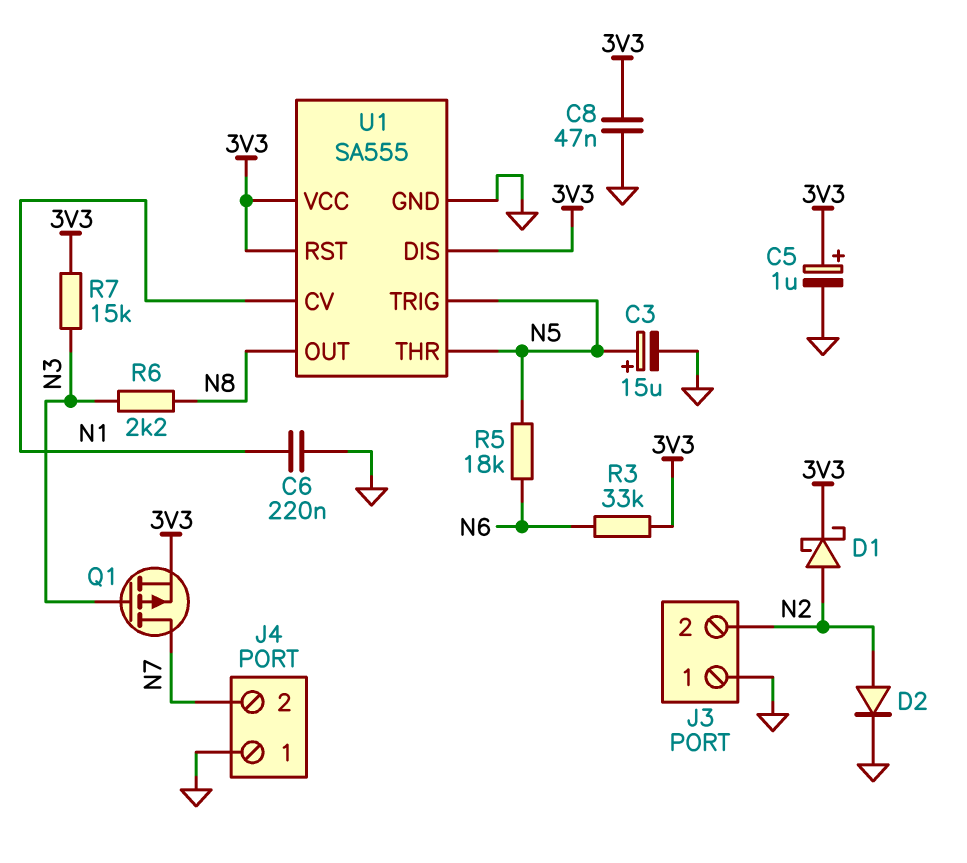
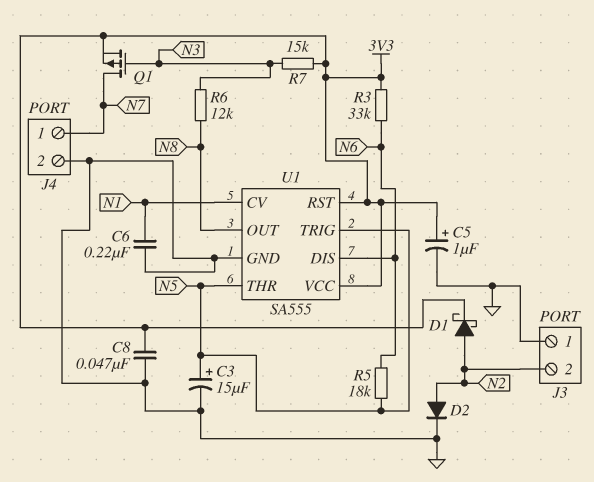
J4 pin 1: GND -> N7
J4 pin 2: N7 -> GND
R6: 2.2k (N3, N8) -> 12k (N3, N8)
U1 pin DIS: 3V3 -> N6

